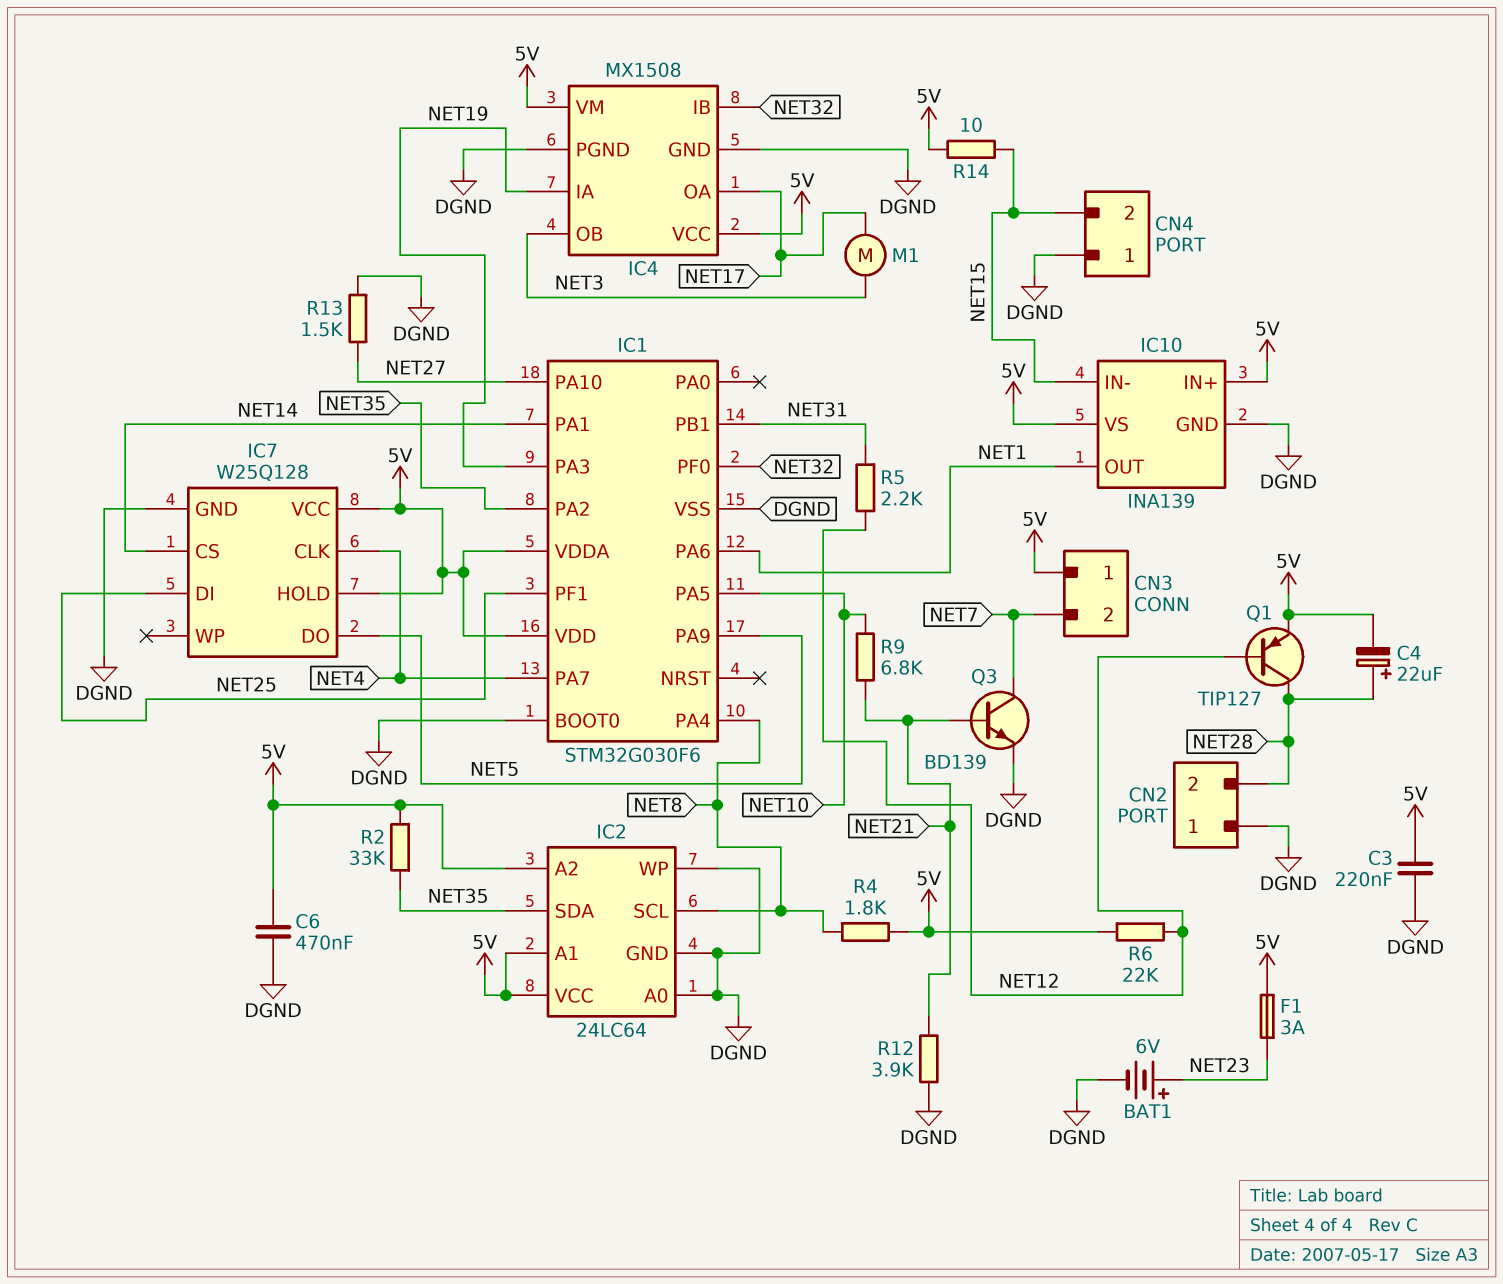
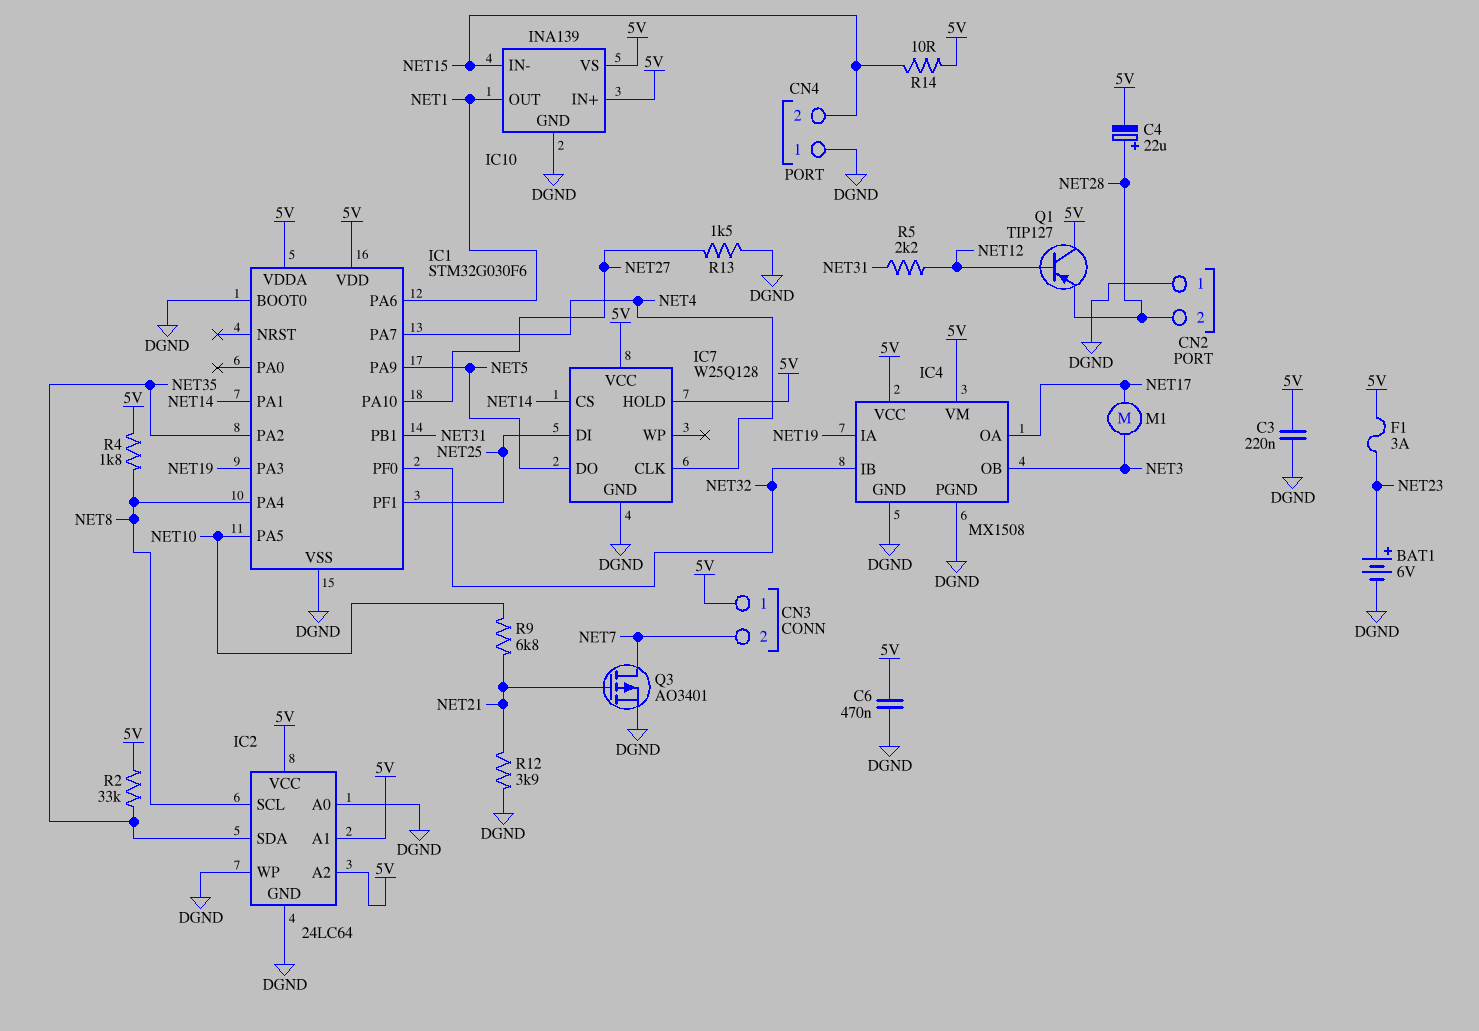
Q1: PNP TIP127 (B NET12, C NET28, E 5V) -> PNP TIP127 (B NET12, C 5V, E NET28)
Q3: NPN BD139 (B NET21, C NET7, E DGND) -> PMOS AO3401 (G NET21, D NET7, S DGND)
R6: 22k (5V, NET12) -> none

